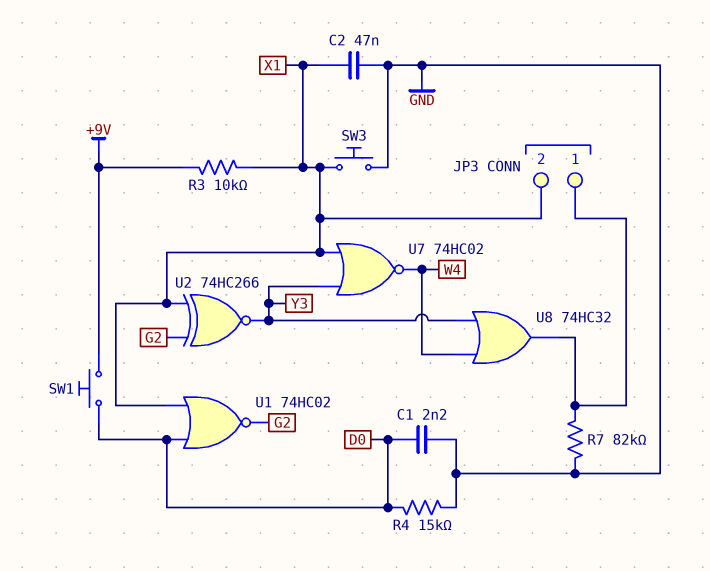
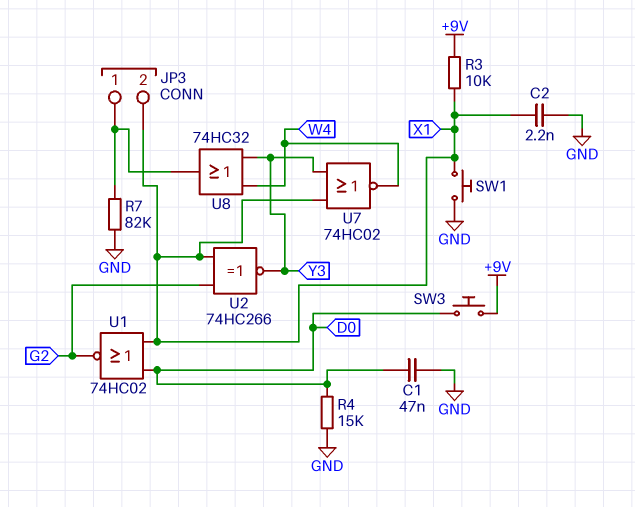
C1: 2.2nF (D0, GND) -> 47nF (D0, GND)
C2: 47nF (GND, X1) -> 2.2nF (GND, X1)
SW1: button (+9V, D0) -> button (GND, X1)
SW3: button (GND, X1) -> button (+9V, D0)

